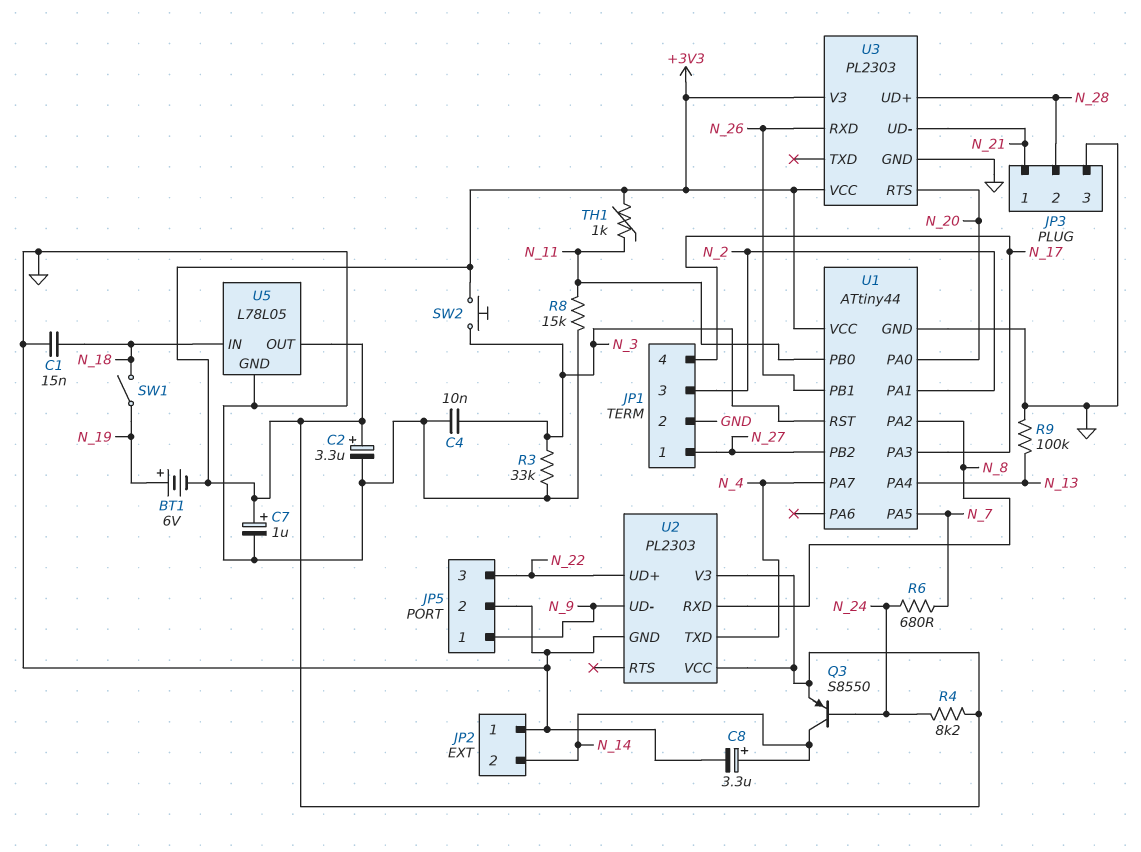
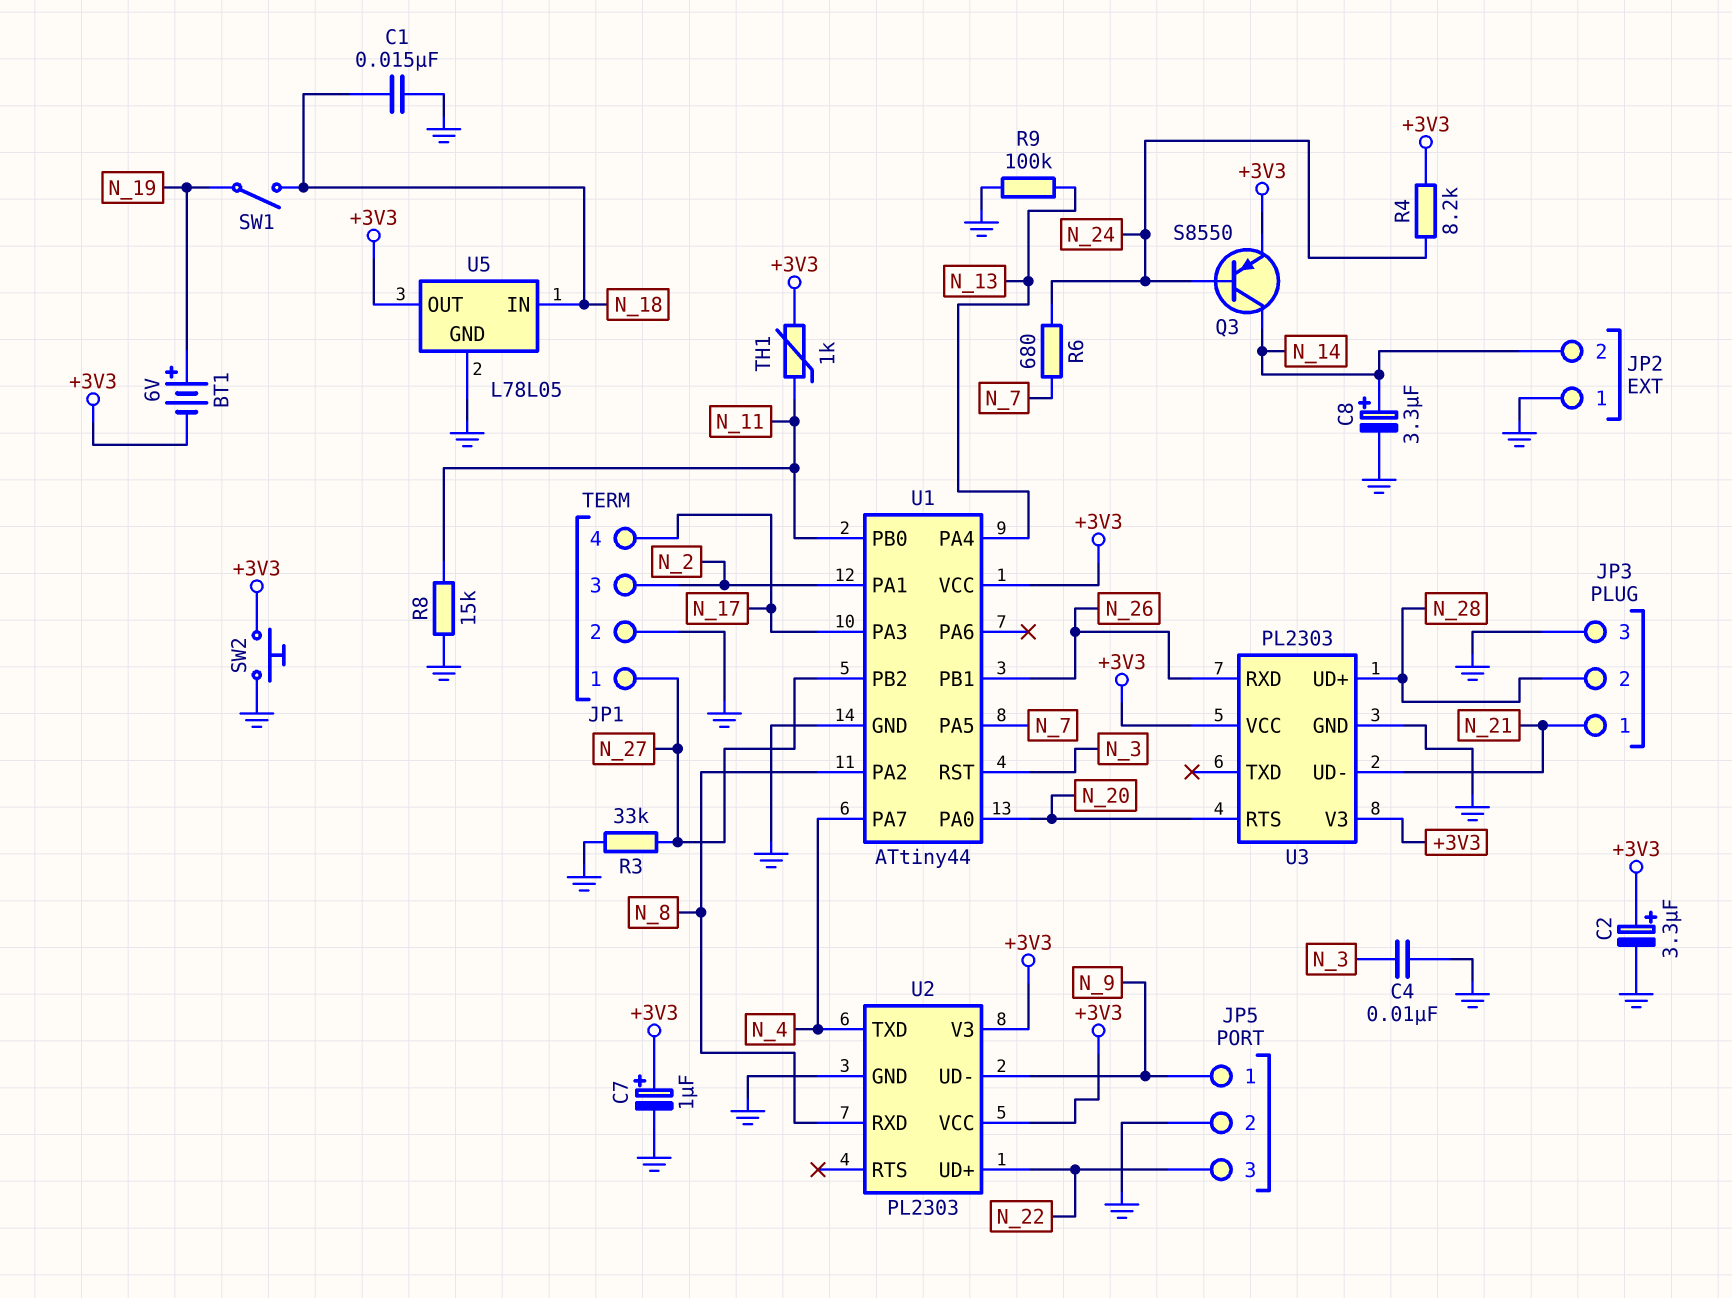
R3: 33k (GND, N_3) -> 33k (GND, N_27)
SW2: button (+3V3, N_3) -> button (+3V3, GND)

